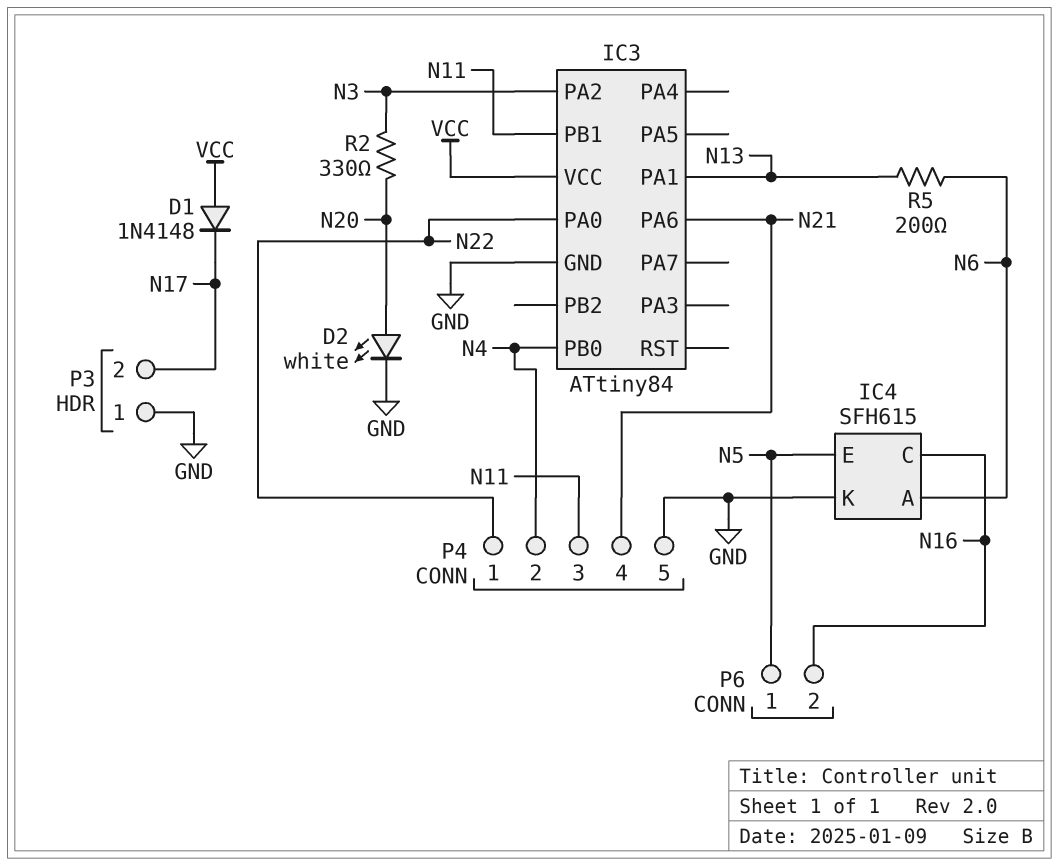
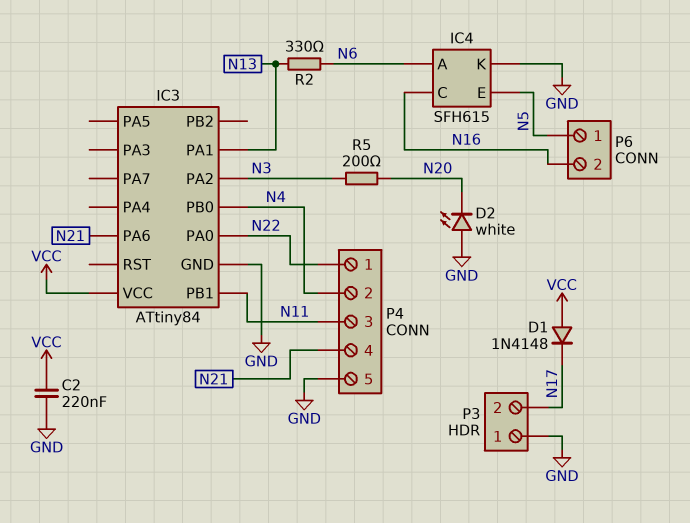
C2: none -> 220nF (GND, VCC)
D2: LED white (A N20, K GND) -> LED white (A GND, K N20)
R2: 330 (N3, N20) -> 330 (N6, N13)
R5: 200 (N6, N13) -> 200 (N3, N20)

